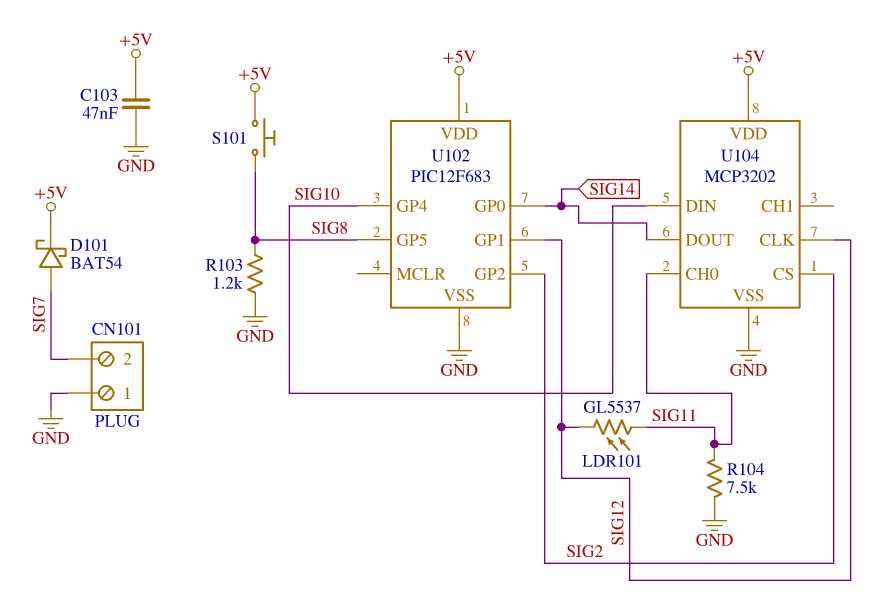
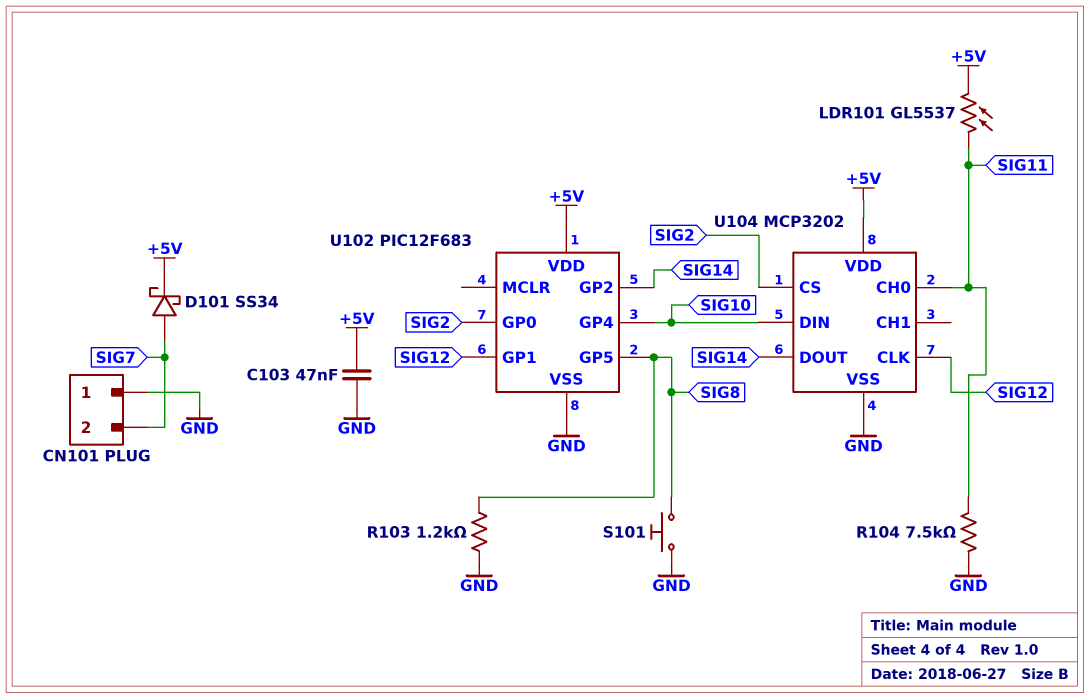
D101: schottky BAT54 (A SIG7, K +5V) -> schottky SS34 (A SIG7, K +5V)
LDR101: GL5537 (SIG11, SIG12) -> GL5537 (+5V, SIG11)
S101: button (+5V, SIG8) -> button (GND, SIG8)
U102 pin GP0: SIG14 -> SIG2
U102 pin GP2: SIG2 -> SIG14

